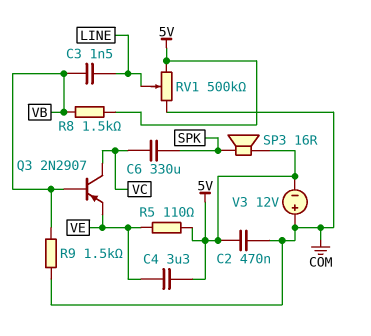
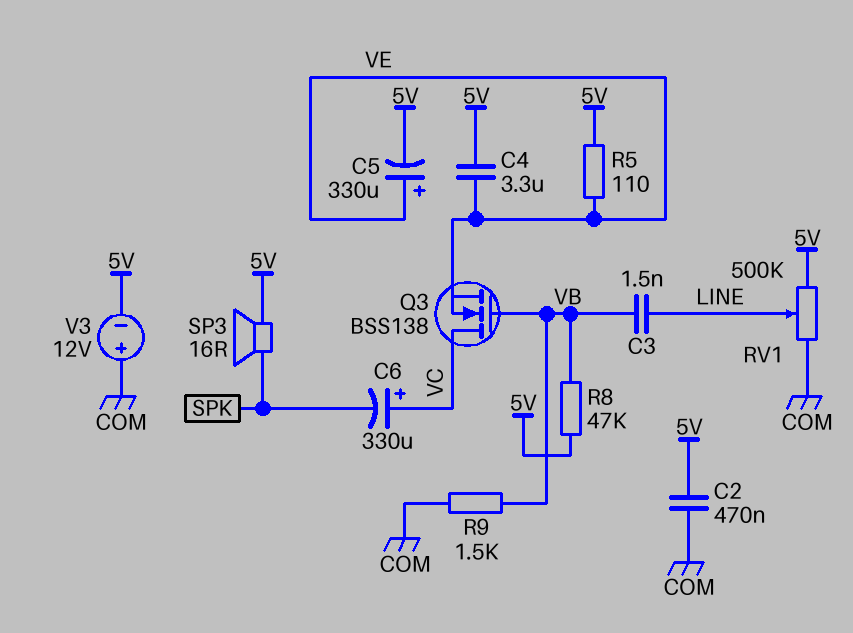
C5: none -> 330uF (plus VE, minus 5V)
C6: 330uF (SPK, VC) -> 330uF (plus VC, minus SPK)
Q3: PNP 2N2907 (B VB, C VC, E VE) -> NMOS BSS138 (G VB, D VC, S VE)
R8: 1.5k (5V, VB) -> 47k (5V, VB)

